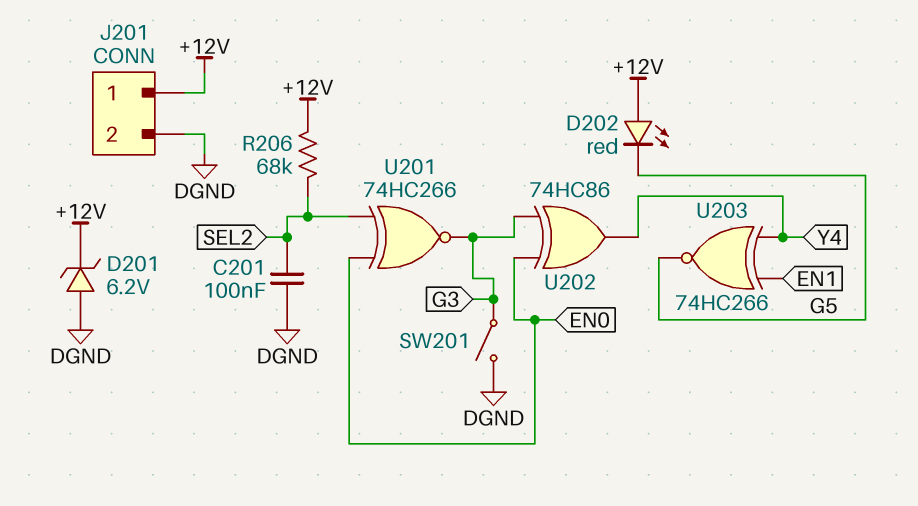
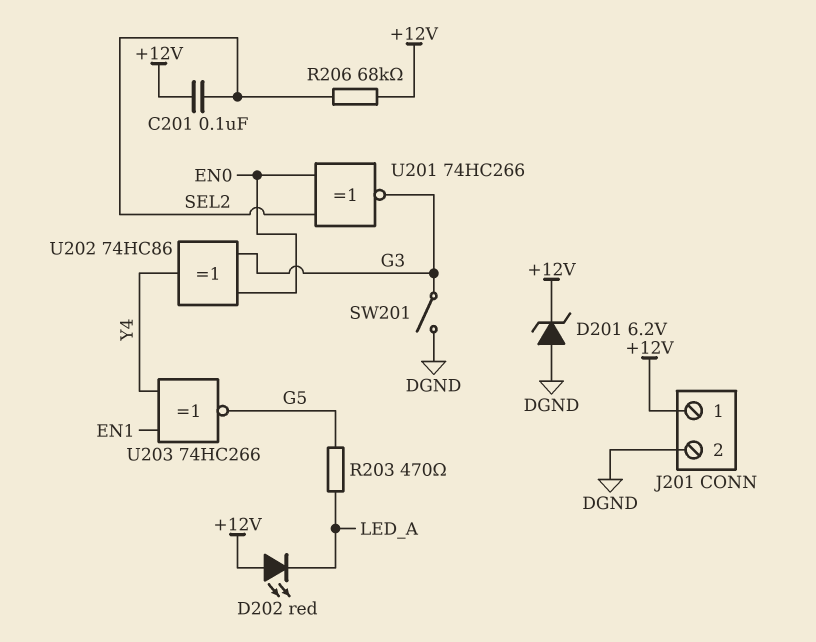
C201: 100nF (DGND, SEL2) -> 100nF (+12V, SEL2)
D202: LED red (A +12V, K G5) -> LED red (A +12V, K LED_A)
R203: none -> 470 (G5, LED_A)

